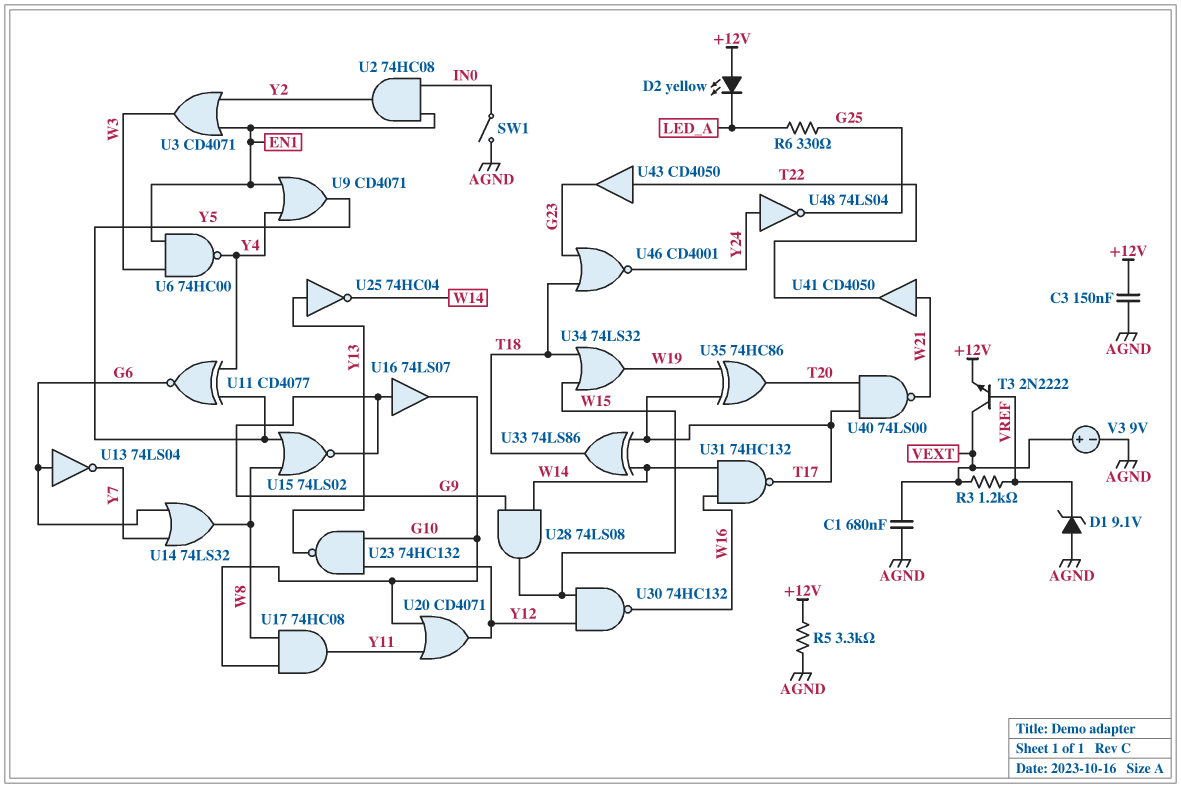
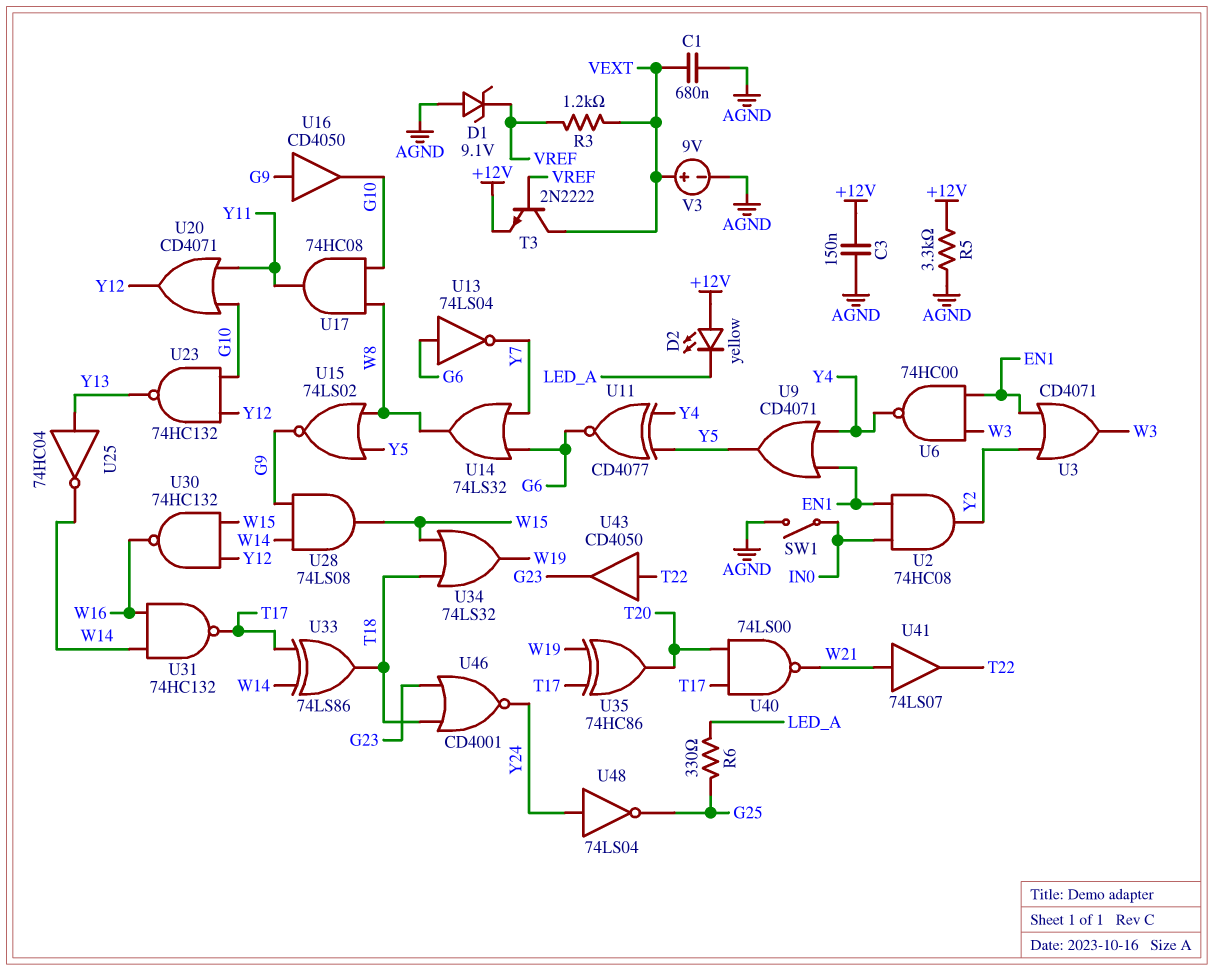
U16: buffer 74LS07 (in G9, out G10) -> buffer CD4050 (in G9, out G10)
U41: buffer CD4050 (in W21, out T22) -> buffer 74LS07 (in W21, out T22)

